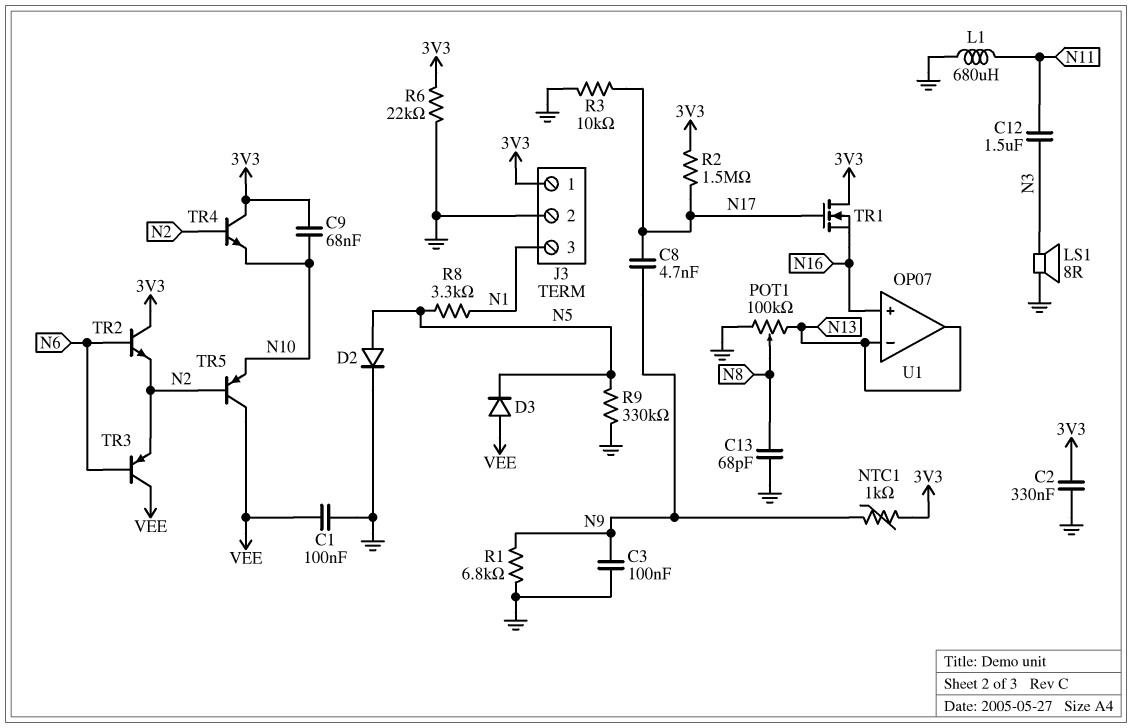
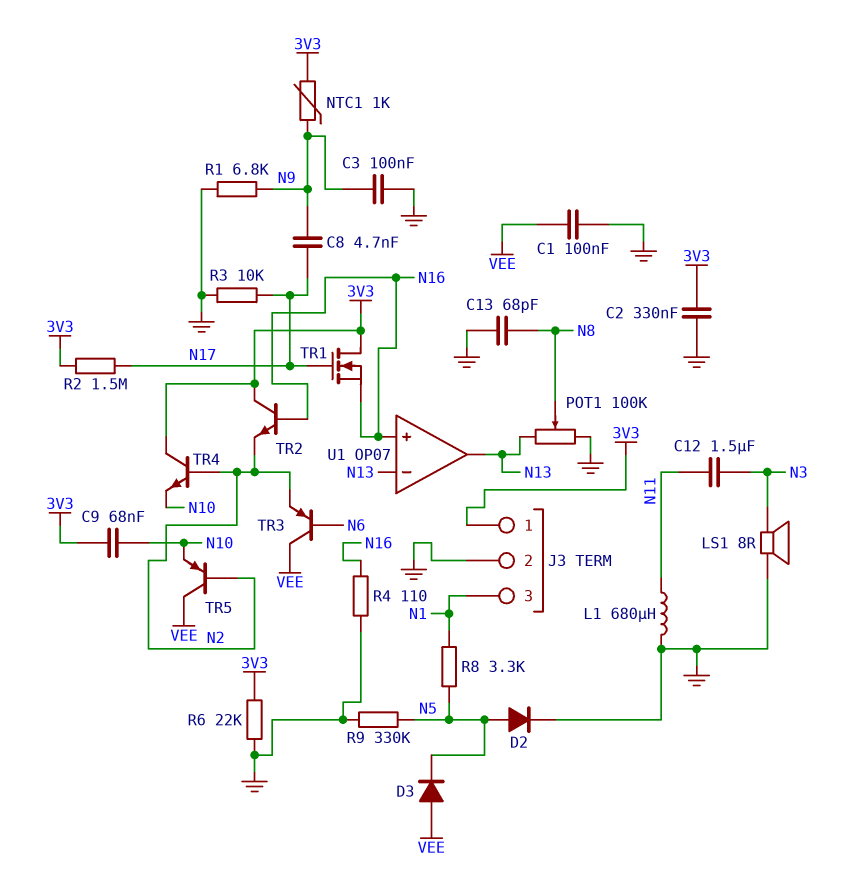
R4: none -> 110 (GND, N16)
TR2: NPN (B N6, C 3V3, E N2) -> NPN (B N16, C 3V3, E N2)

